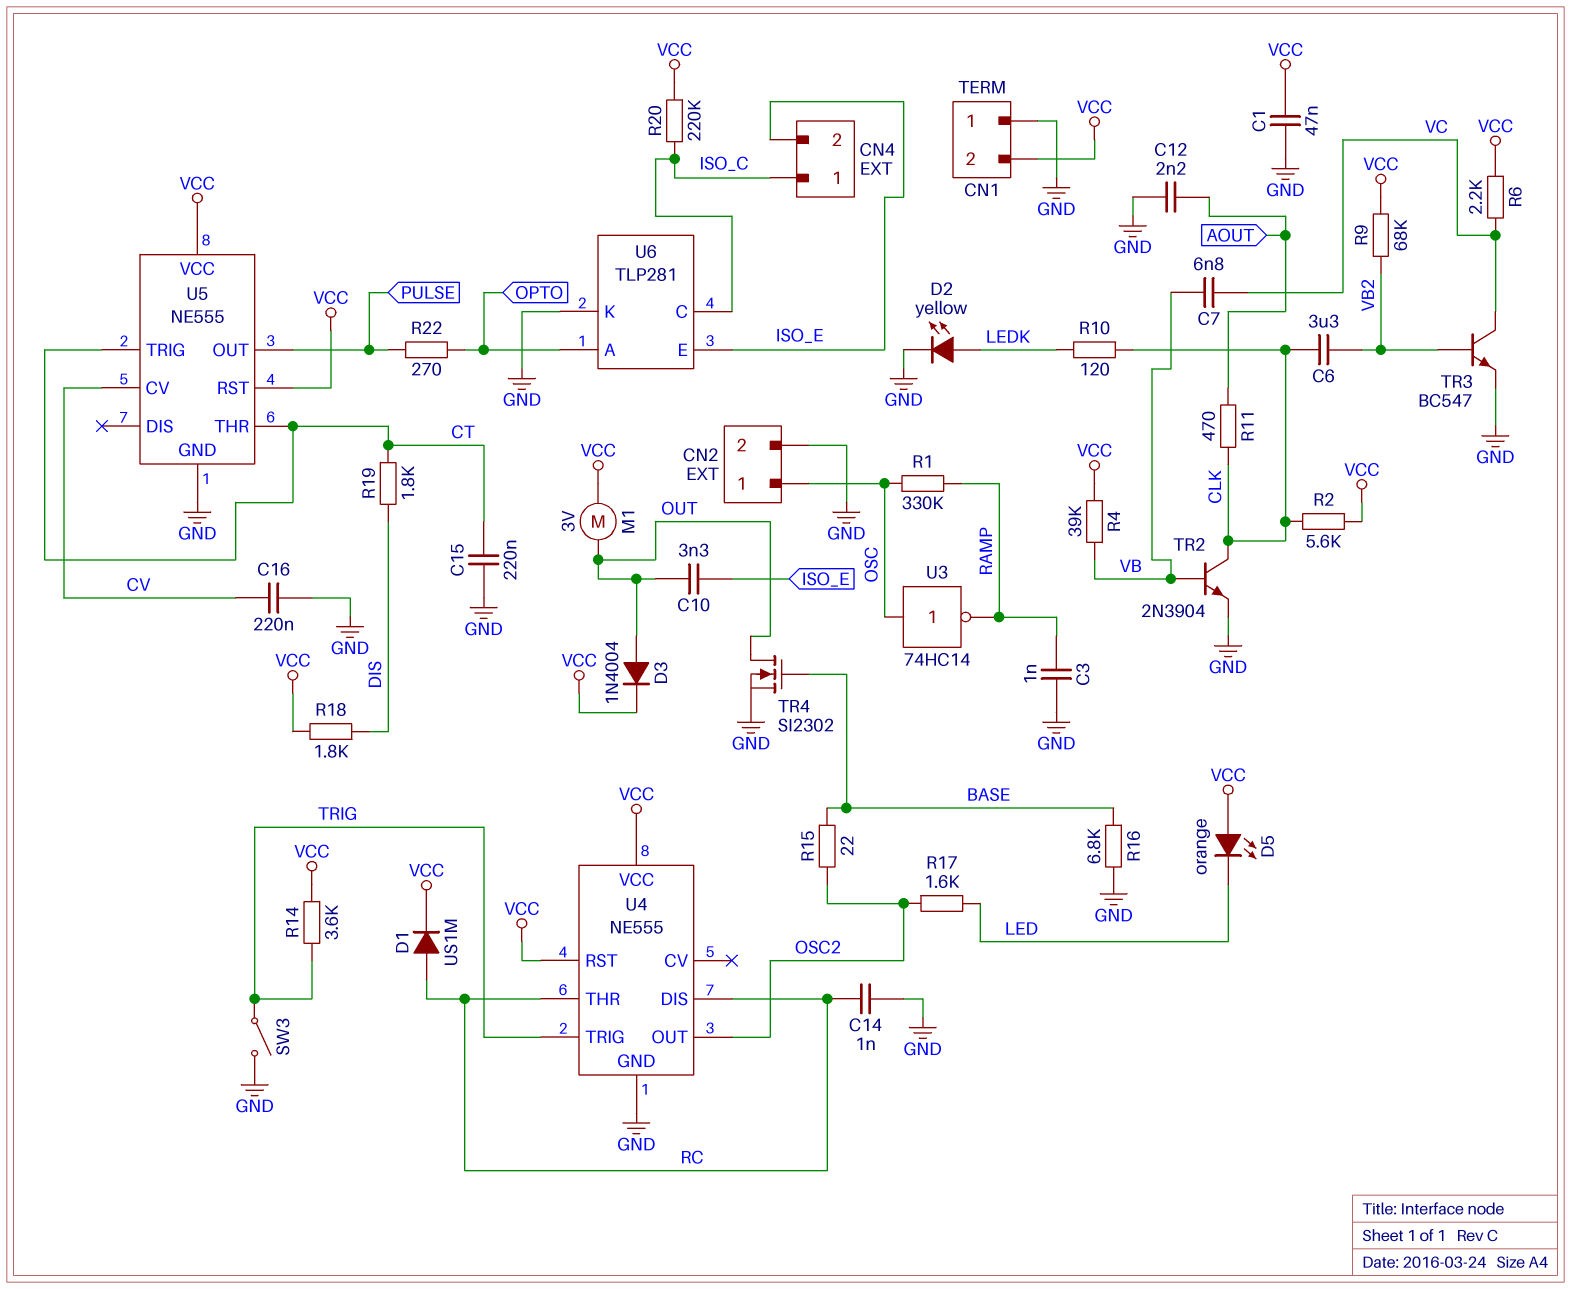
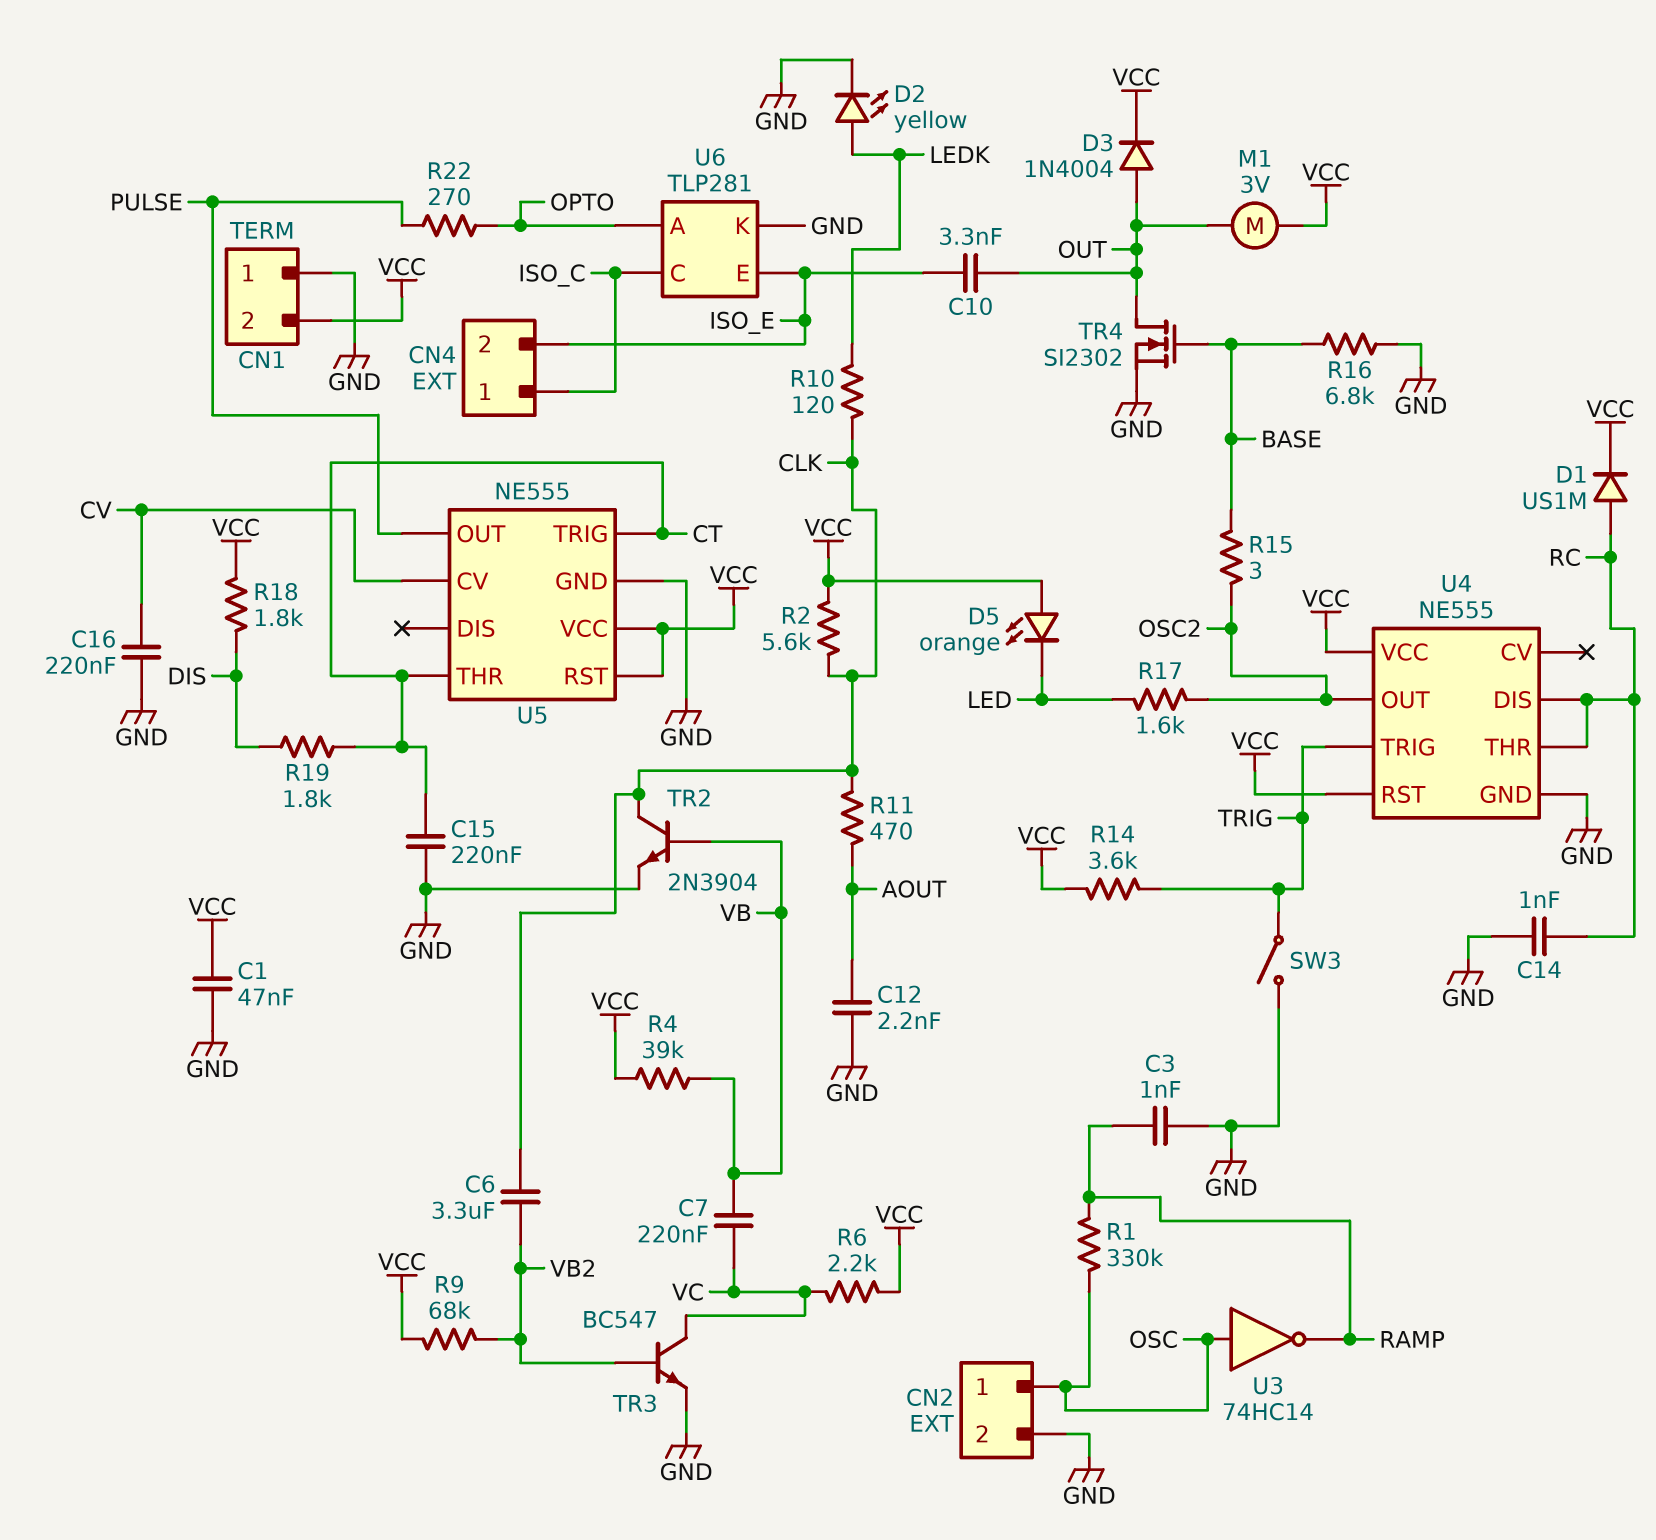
C7: 6.8nF (VB, VC) -> 220nF (VB, VC)
R15: 22 (BASE, OSC2) -> 3 (BASE, OSC2)
R20: 220k (ISO_C, VCC) -> none

